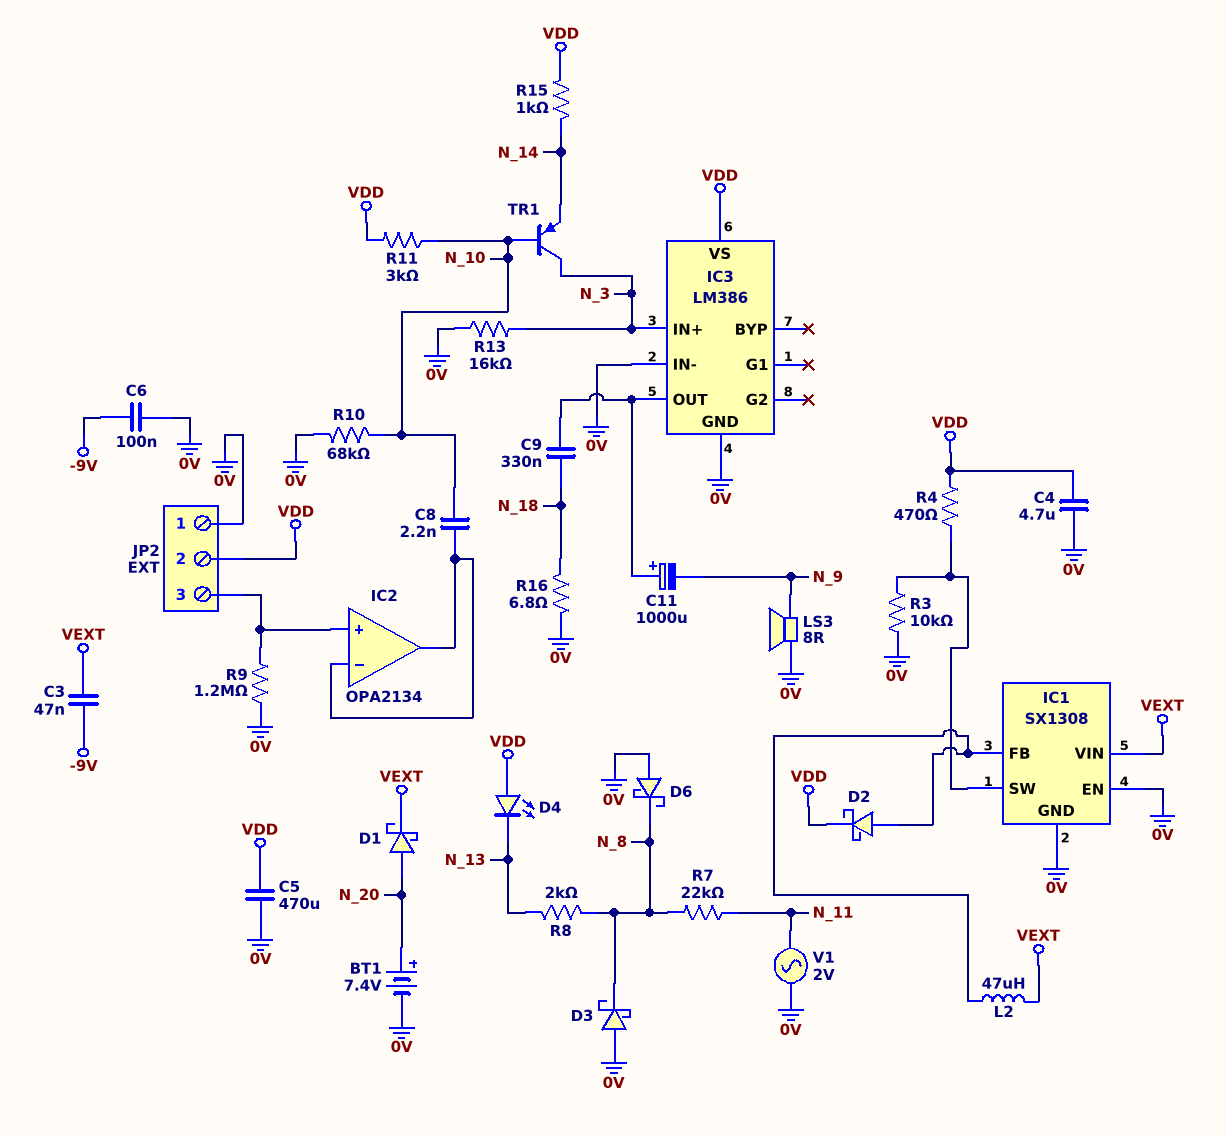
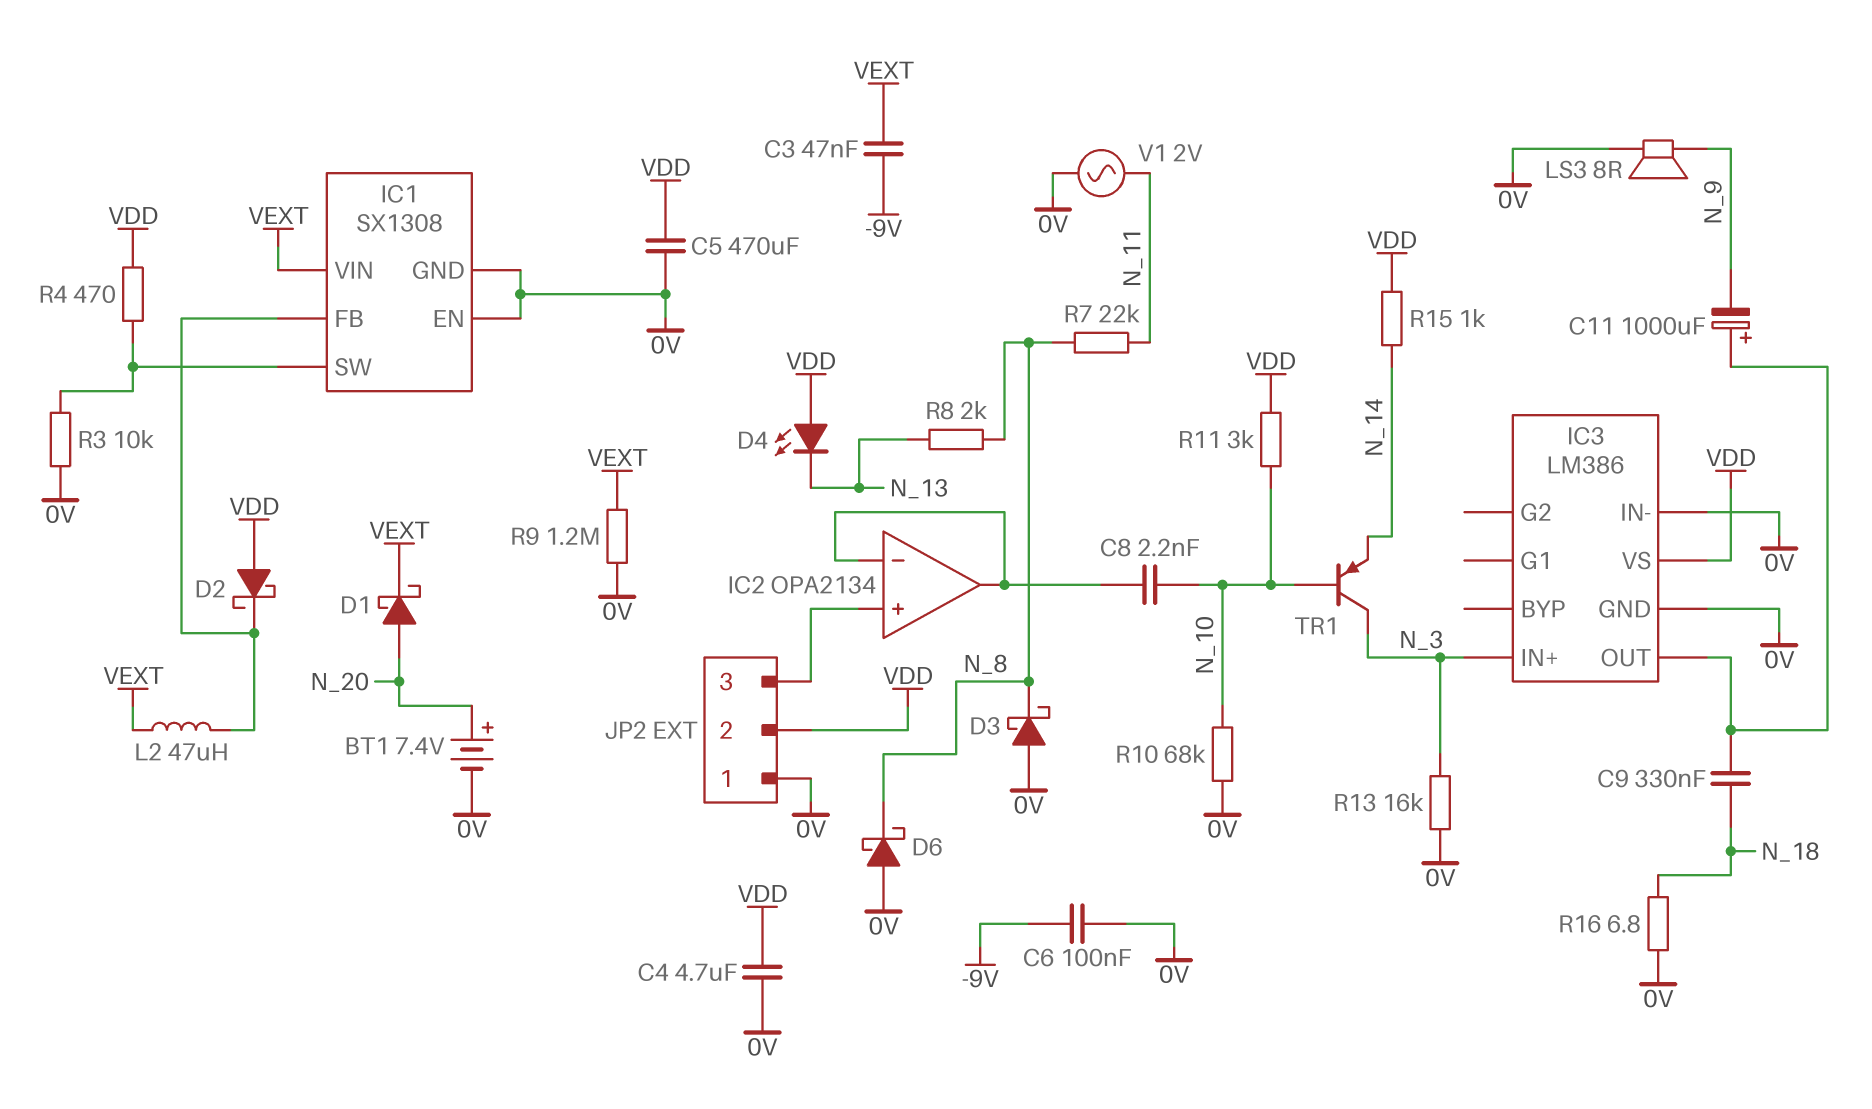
D2: schottky (A IC1/FB, K VDD) -> schottky (A VDD, K IC1/FB)
R9: 1.2M (0V, IC2/in+) -> 1.2M (0V, VEXT)

